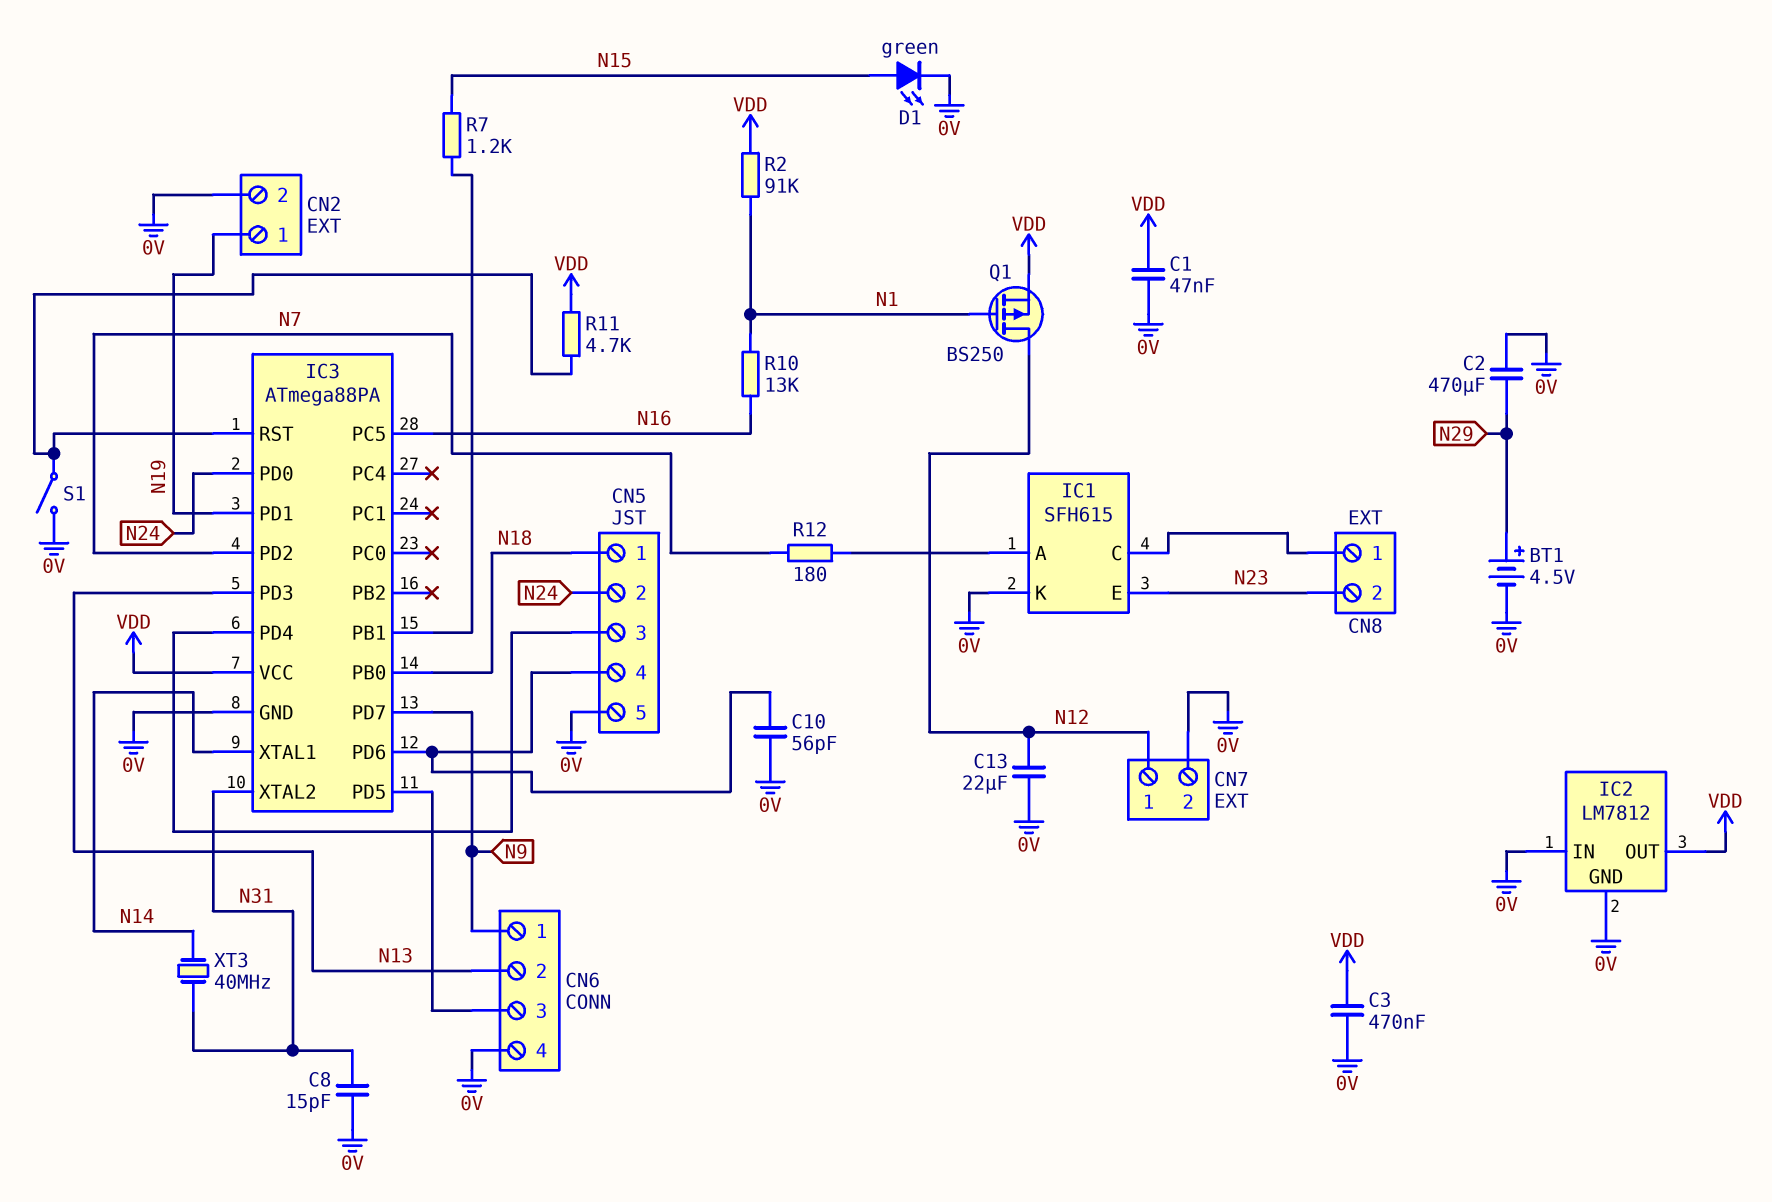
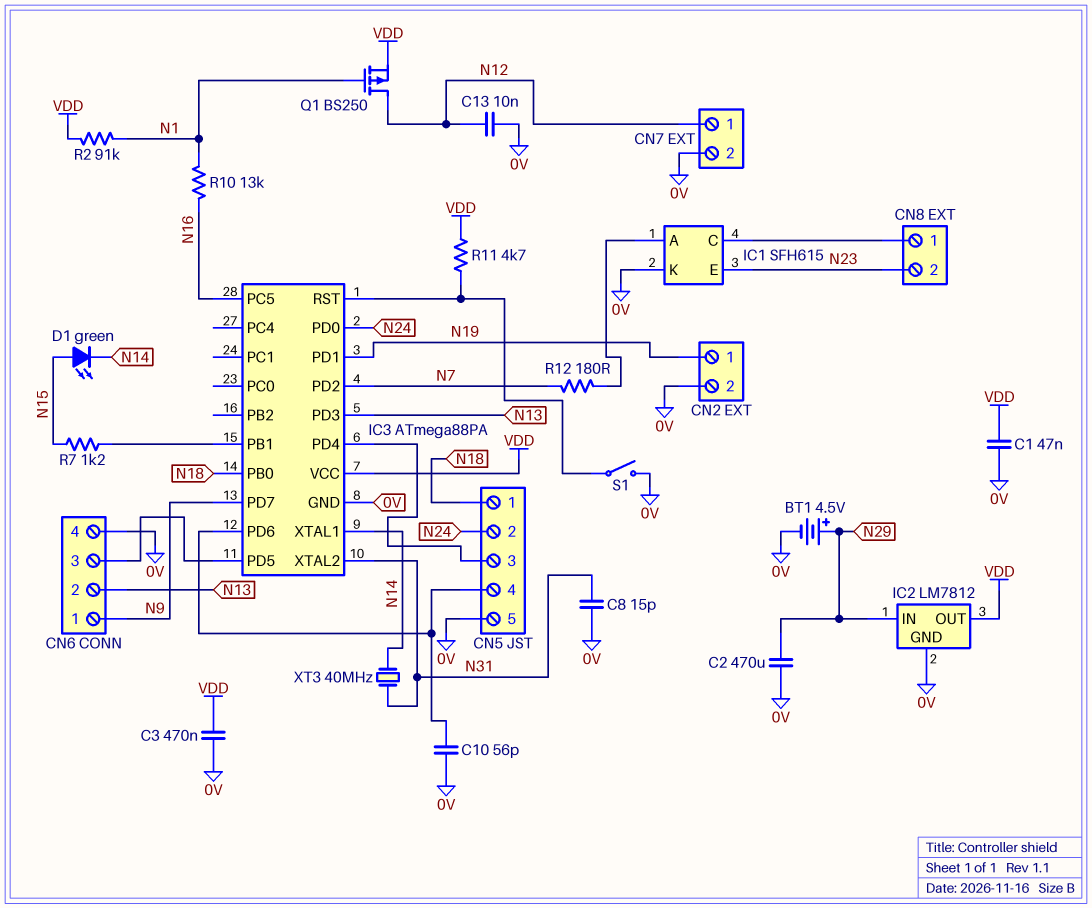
C13: 22uF (0V, N12) -> 10nF (0V, N12)
D1: LED green (A N15, K 0V) -> LED green (A N15, K N14)
IC2 pin IN: 0V -> N29

